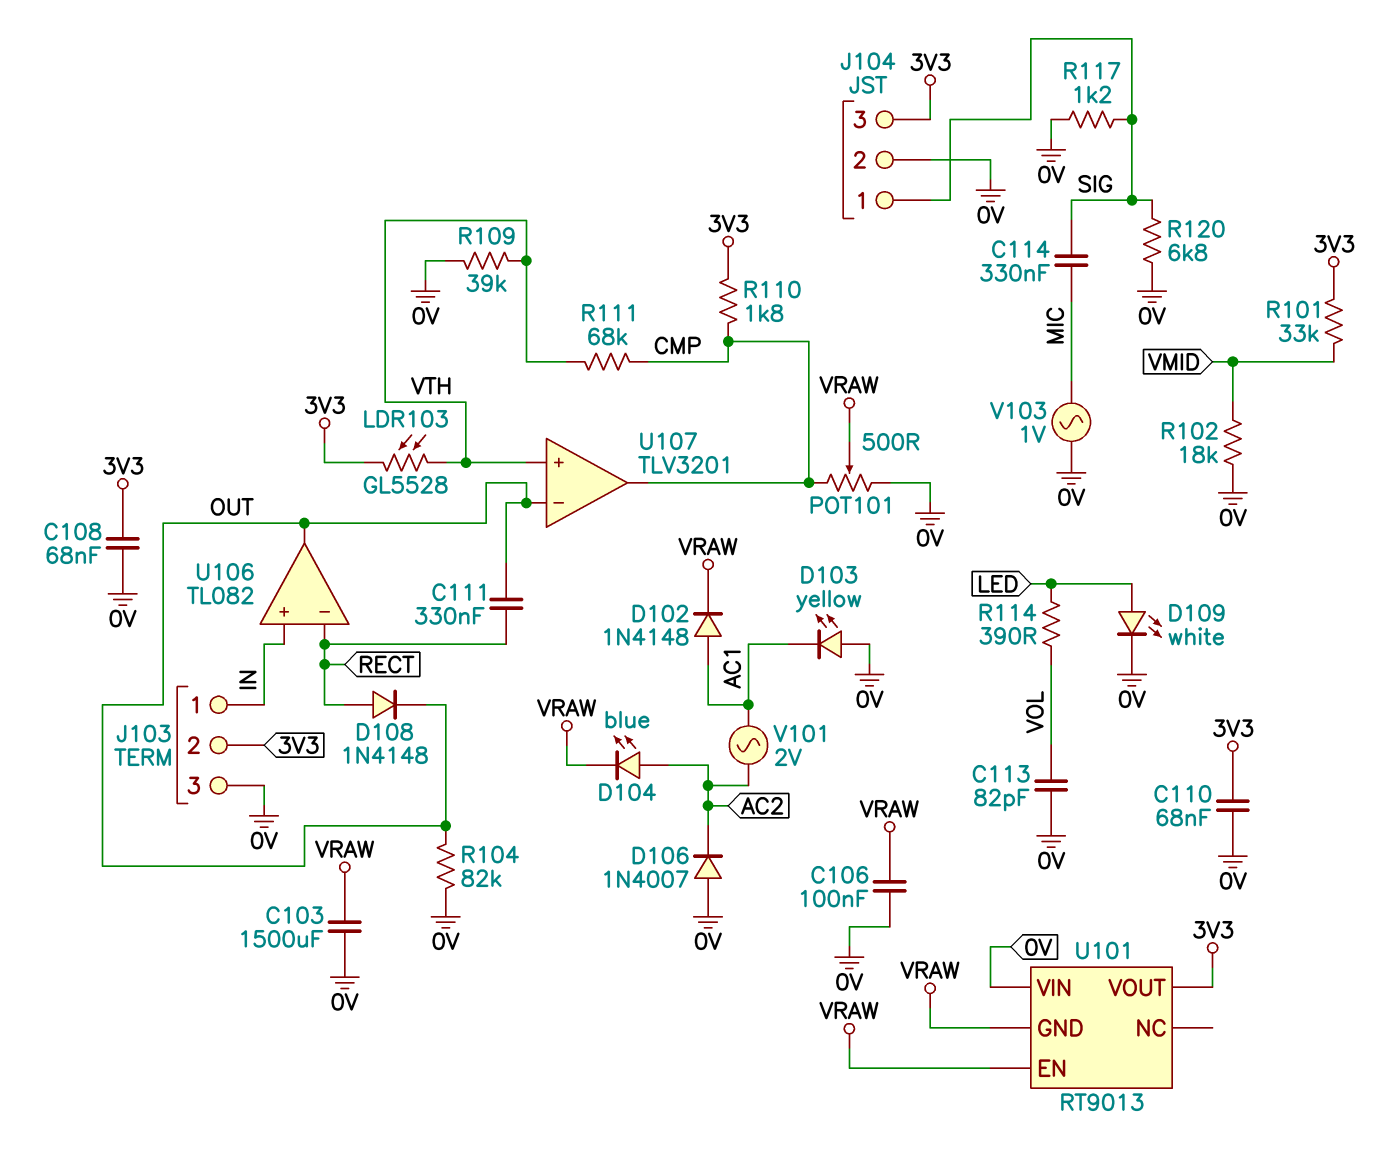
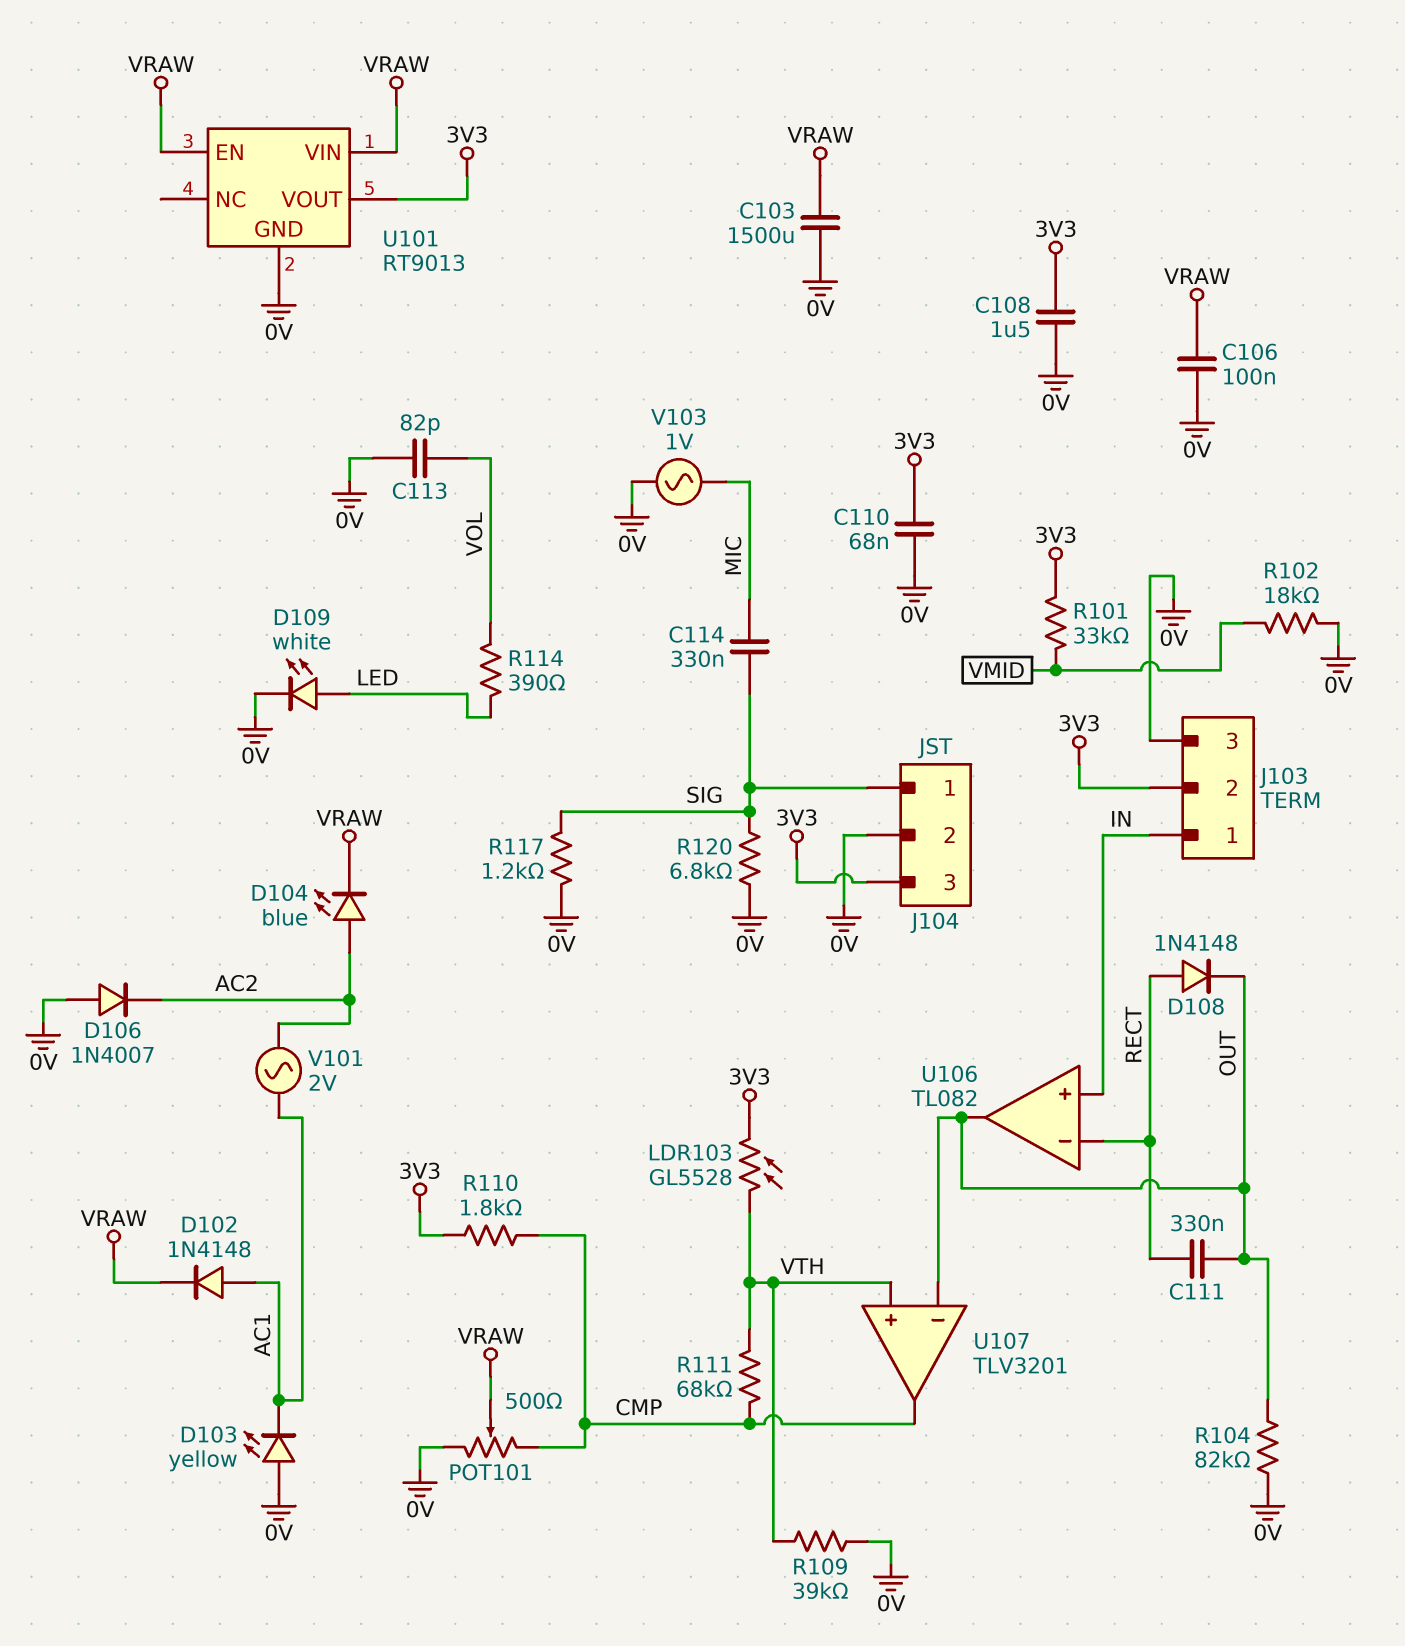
C108: 68nF (0V, 3V3) -> 1.5uF (0V, 3V3)
U101 pin GND: VRAW -> 0V
U101 pin VIN: 0V -> VRAW

